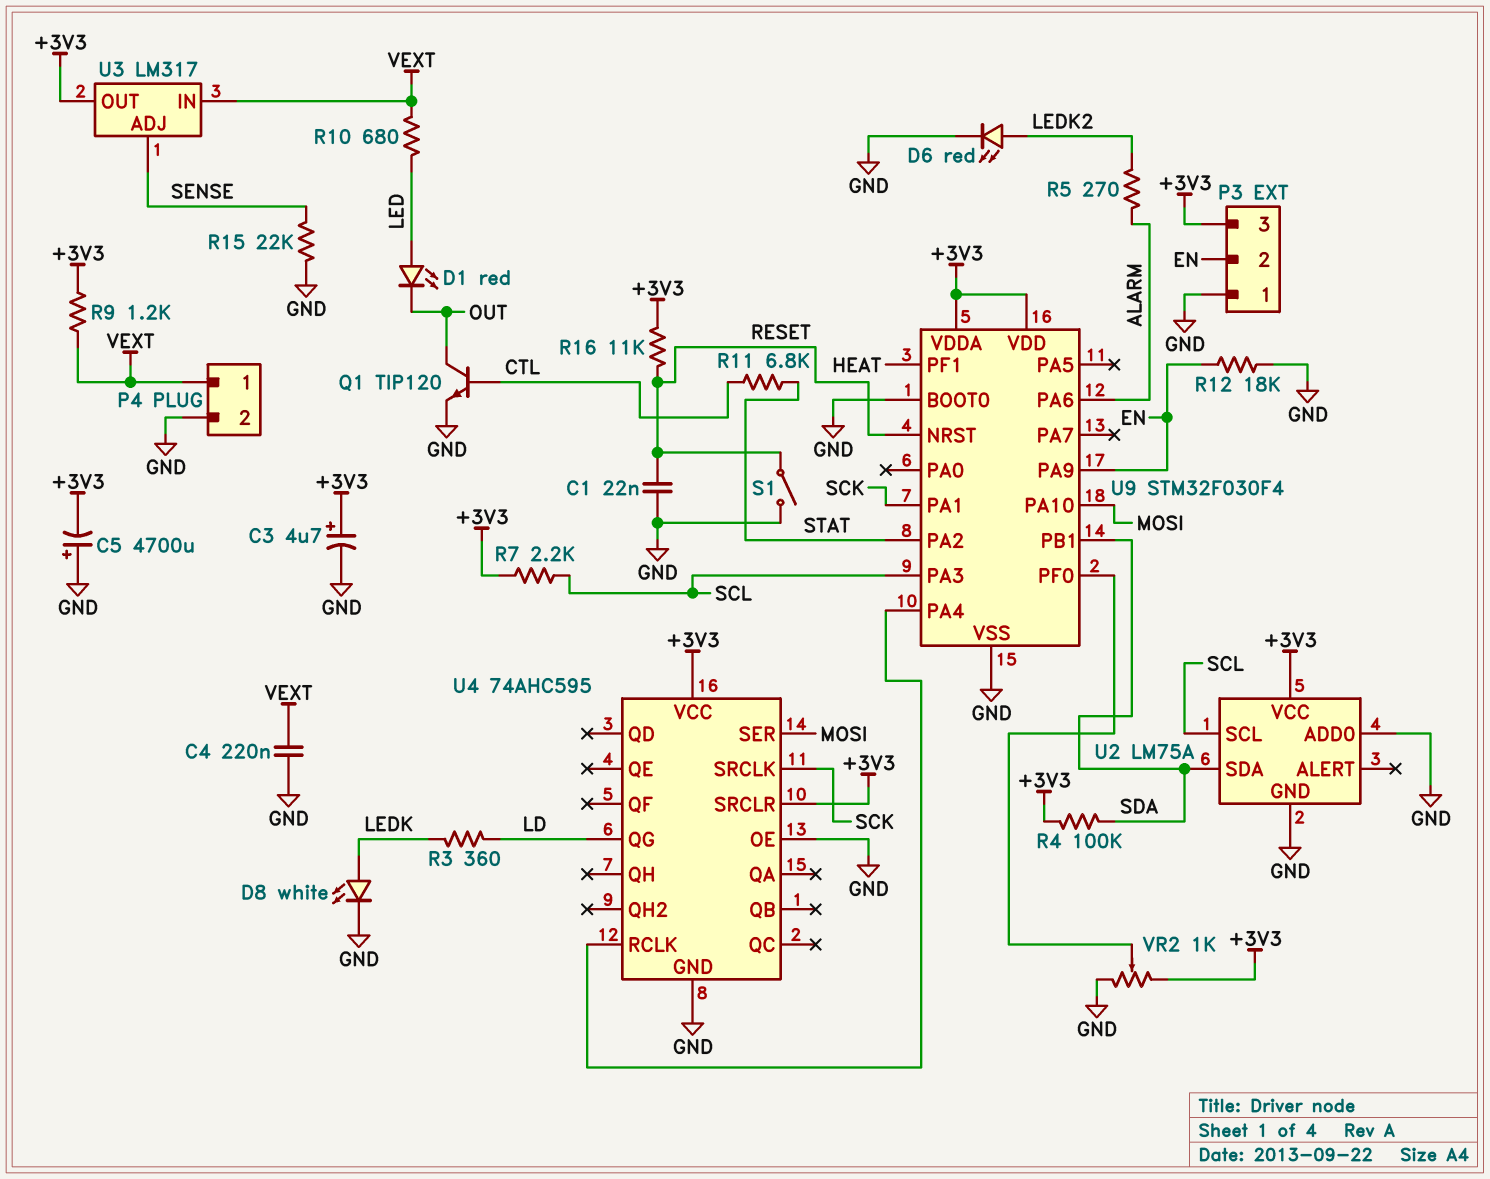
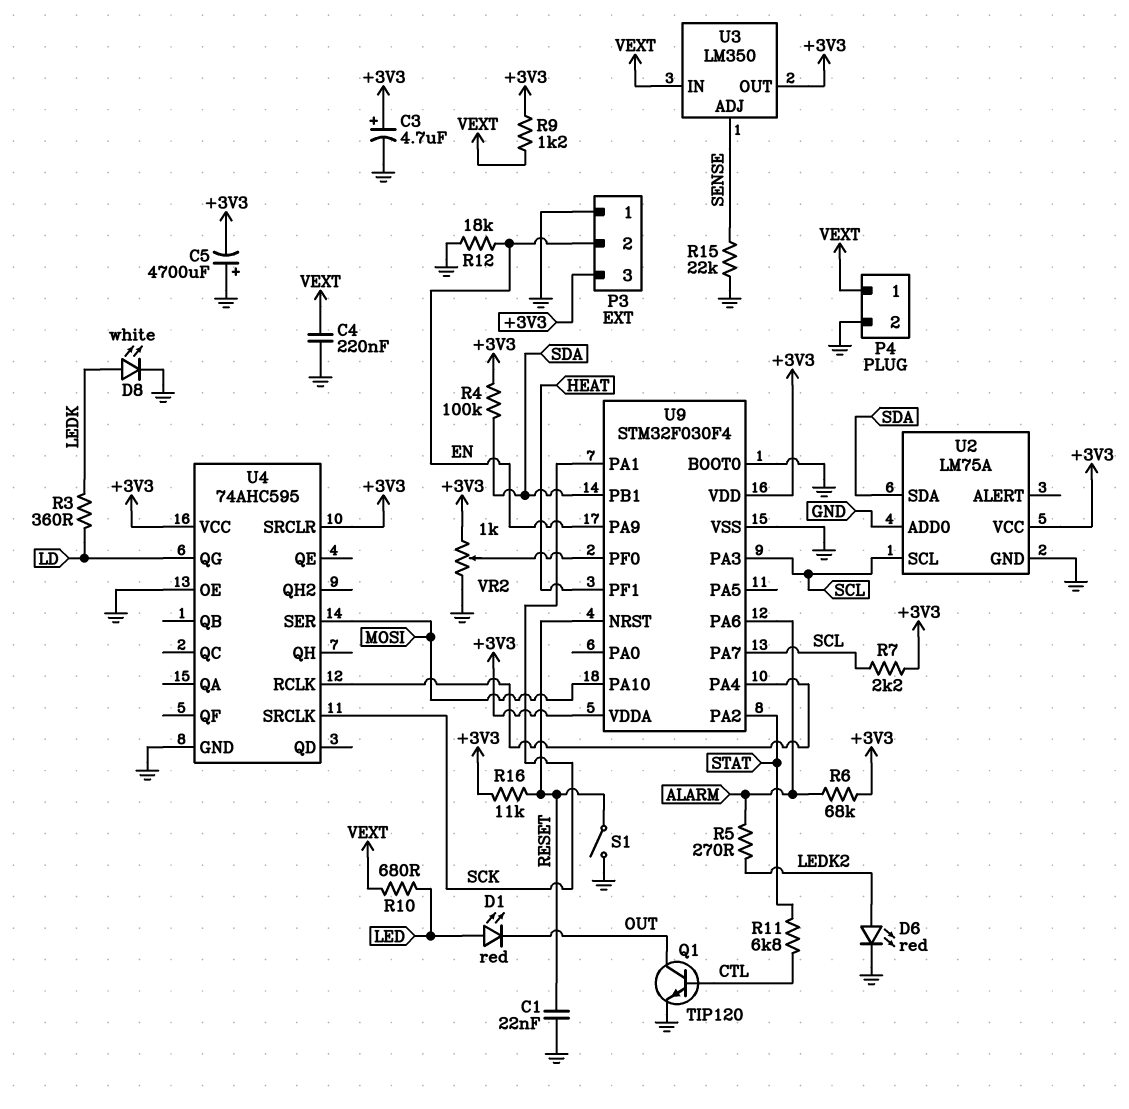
R6: none -> 68k (+3V3, ALARM)
U3: LM317 -> LM350
U9 pin PA7: none -> SCL

